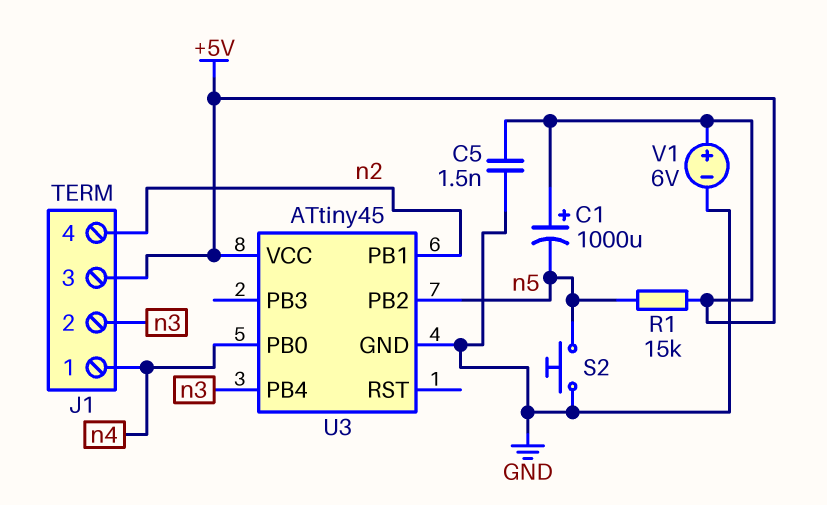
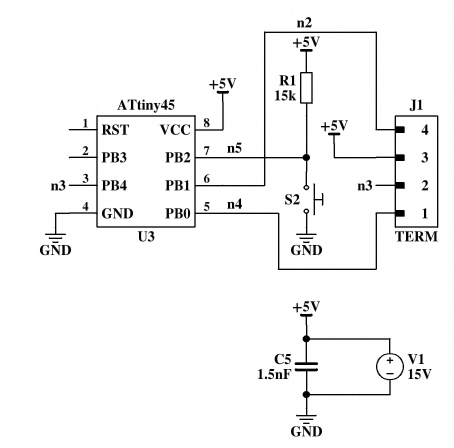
C1: 1000uF (plus +5V, minus n5) -> none
V1: 6V (plus +5V, minus GND) -> 15V (plus +5V, minus GND)

